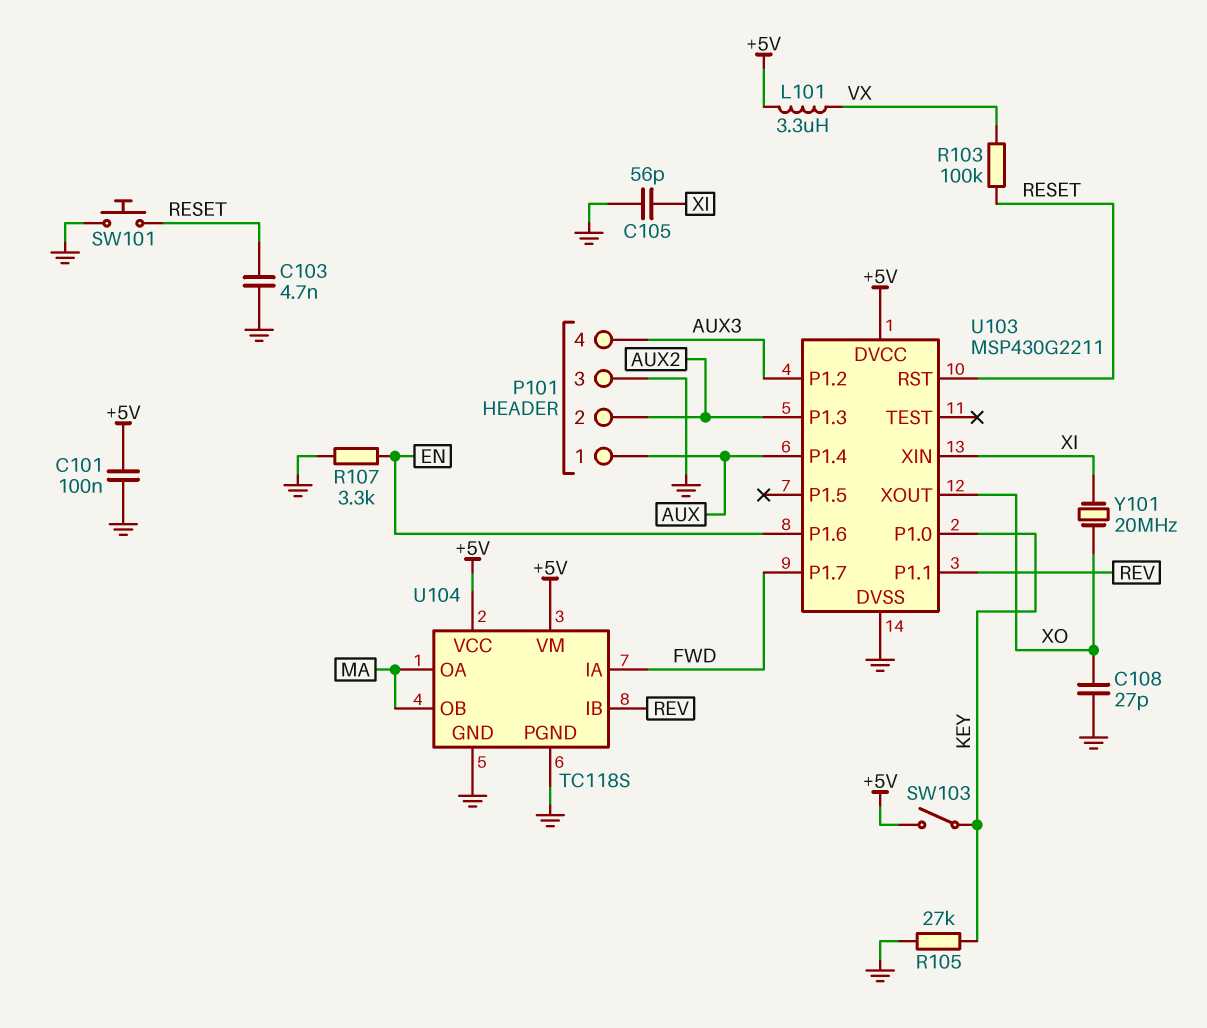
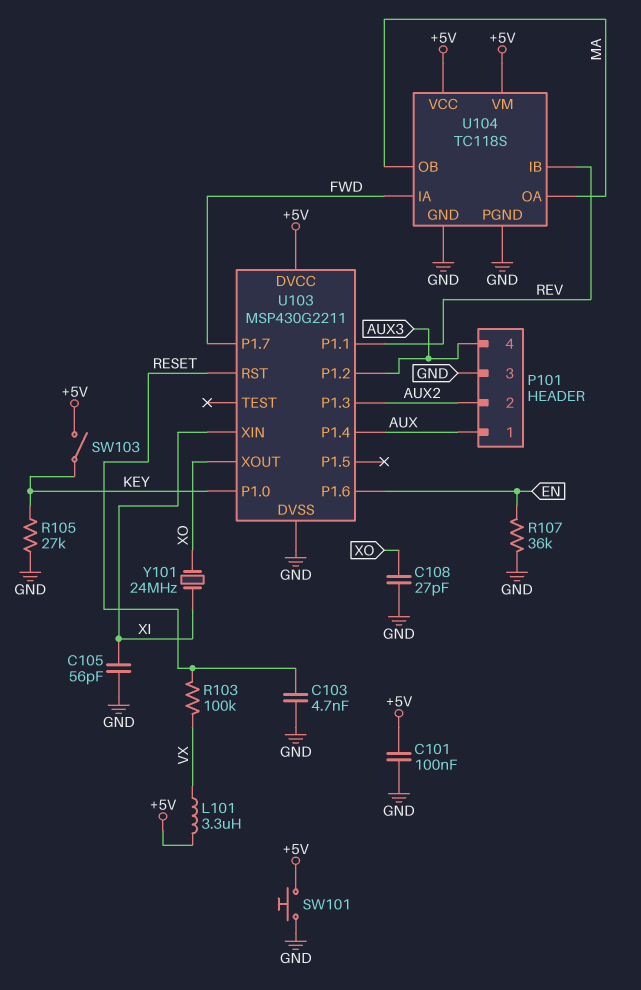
R107: 3.3k (EN, GND) -> 36k (EN, GND)
SW101: button (GND, RESET) -> button (+5V, GND)
Y101: 20MHz (XI, XO) -> 24MHz (XI, XO)

